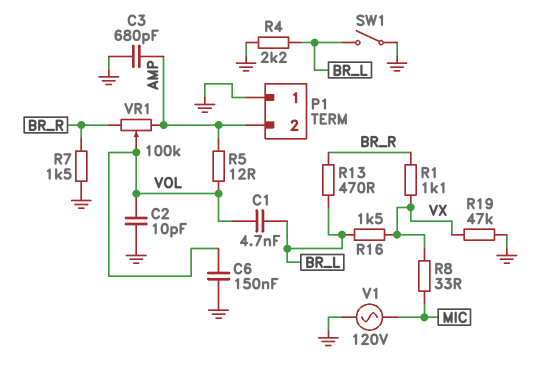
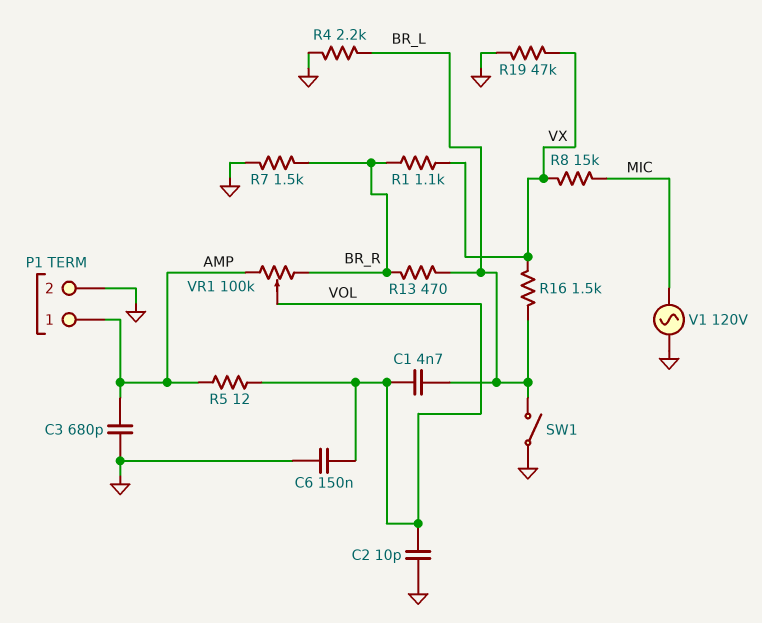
P1 pin 1: GND -> AMP
P1 pin 2: AMP -> GND
R8: 33 (MIC, VX) -> 15k (MIC, VX)

